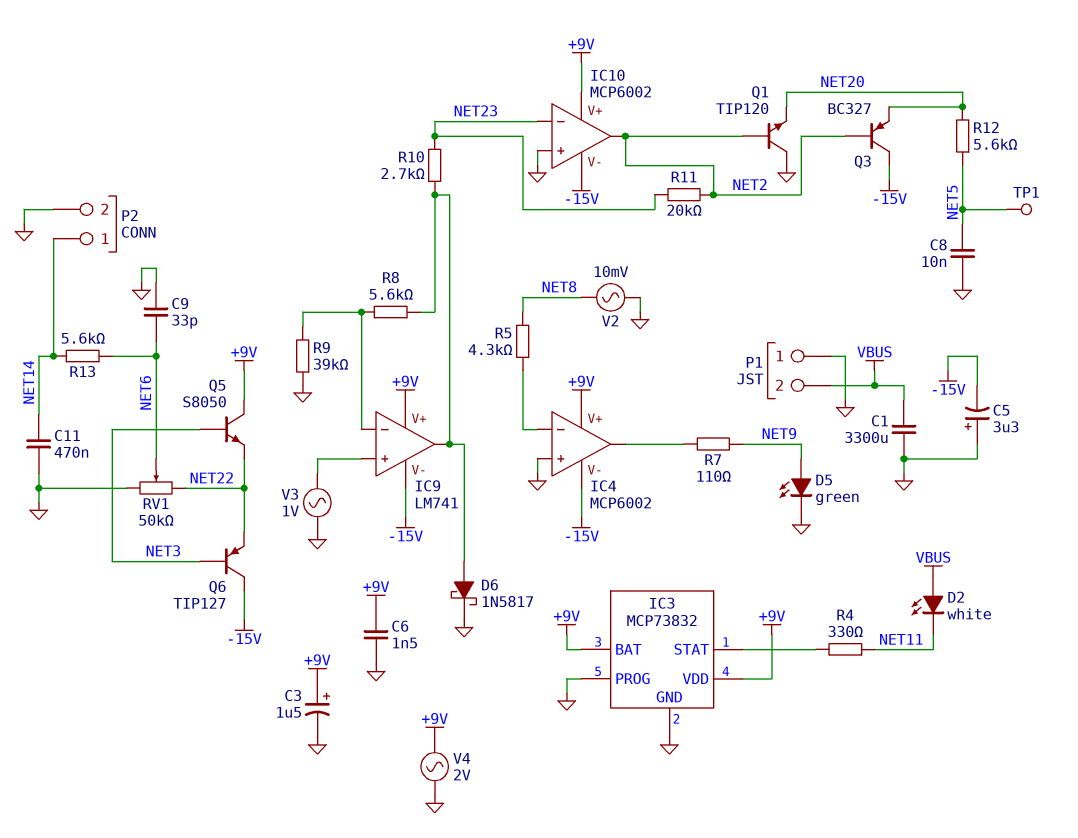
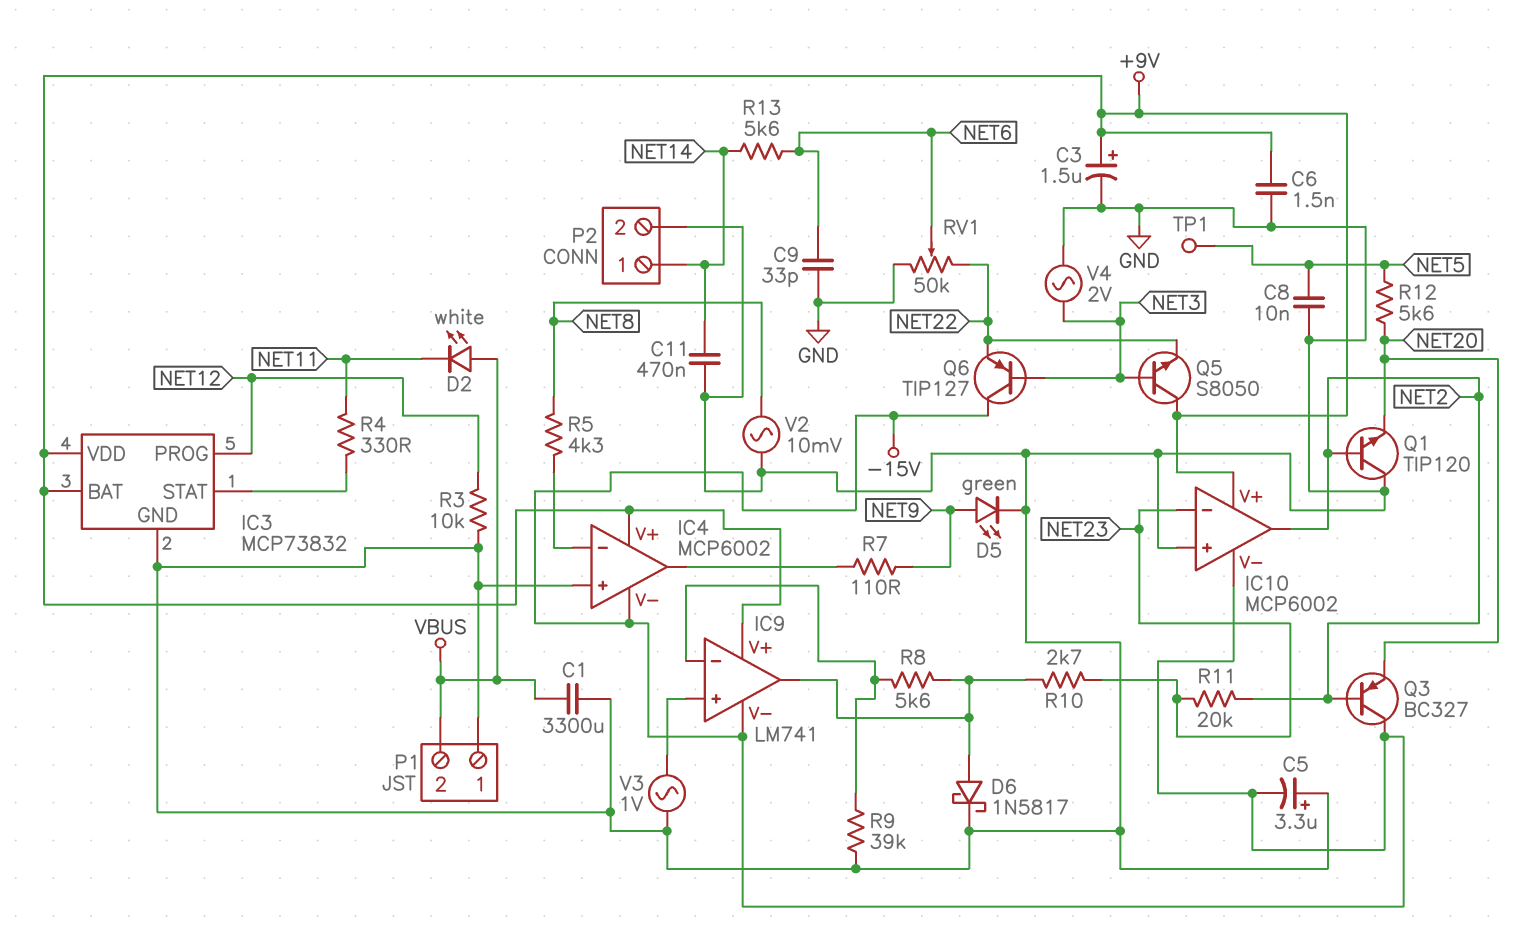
IC3 pin PROG: GND -> NET12
R3: none -> 10k (GND, NET12)
V4: AC 2V (+9V, GND) -> AC 2V (GND, NET3)

